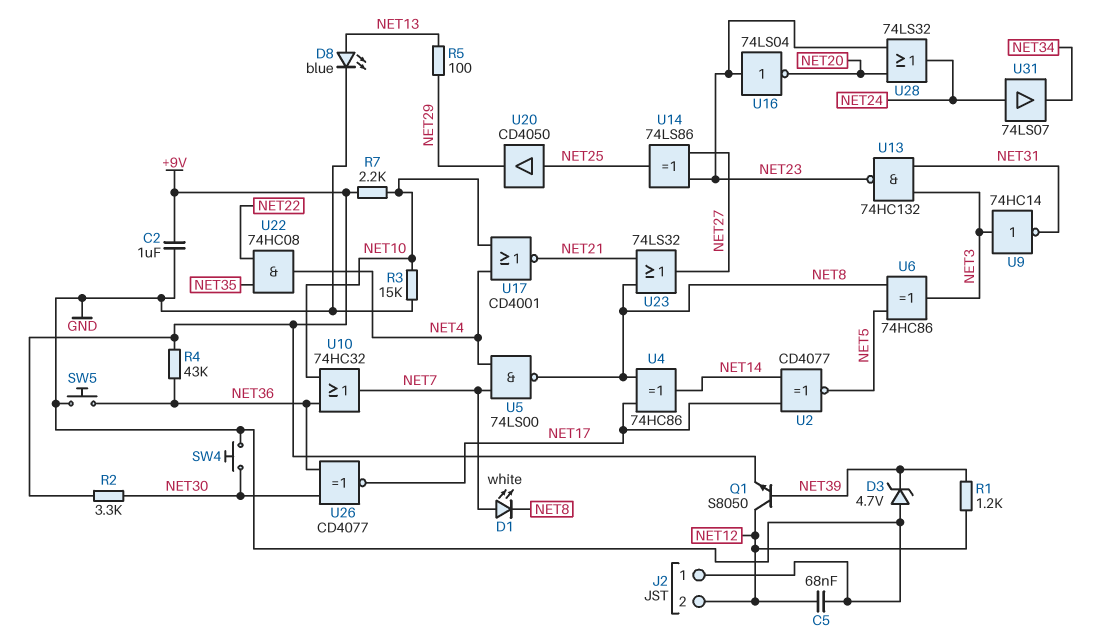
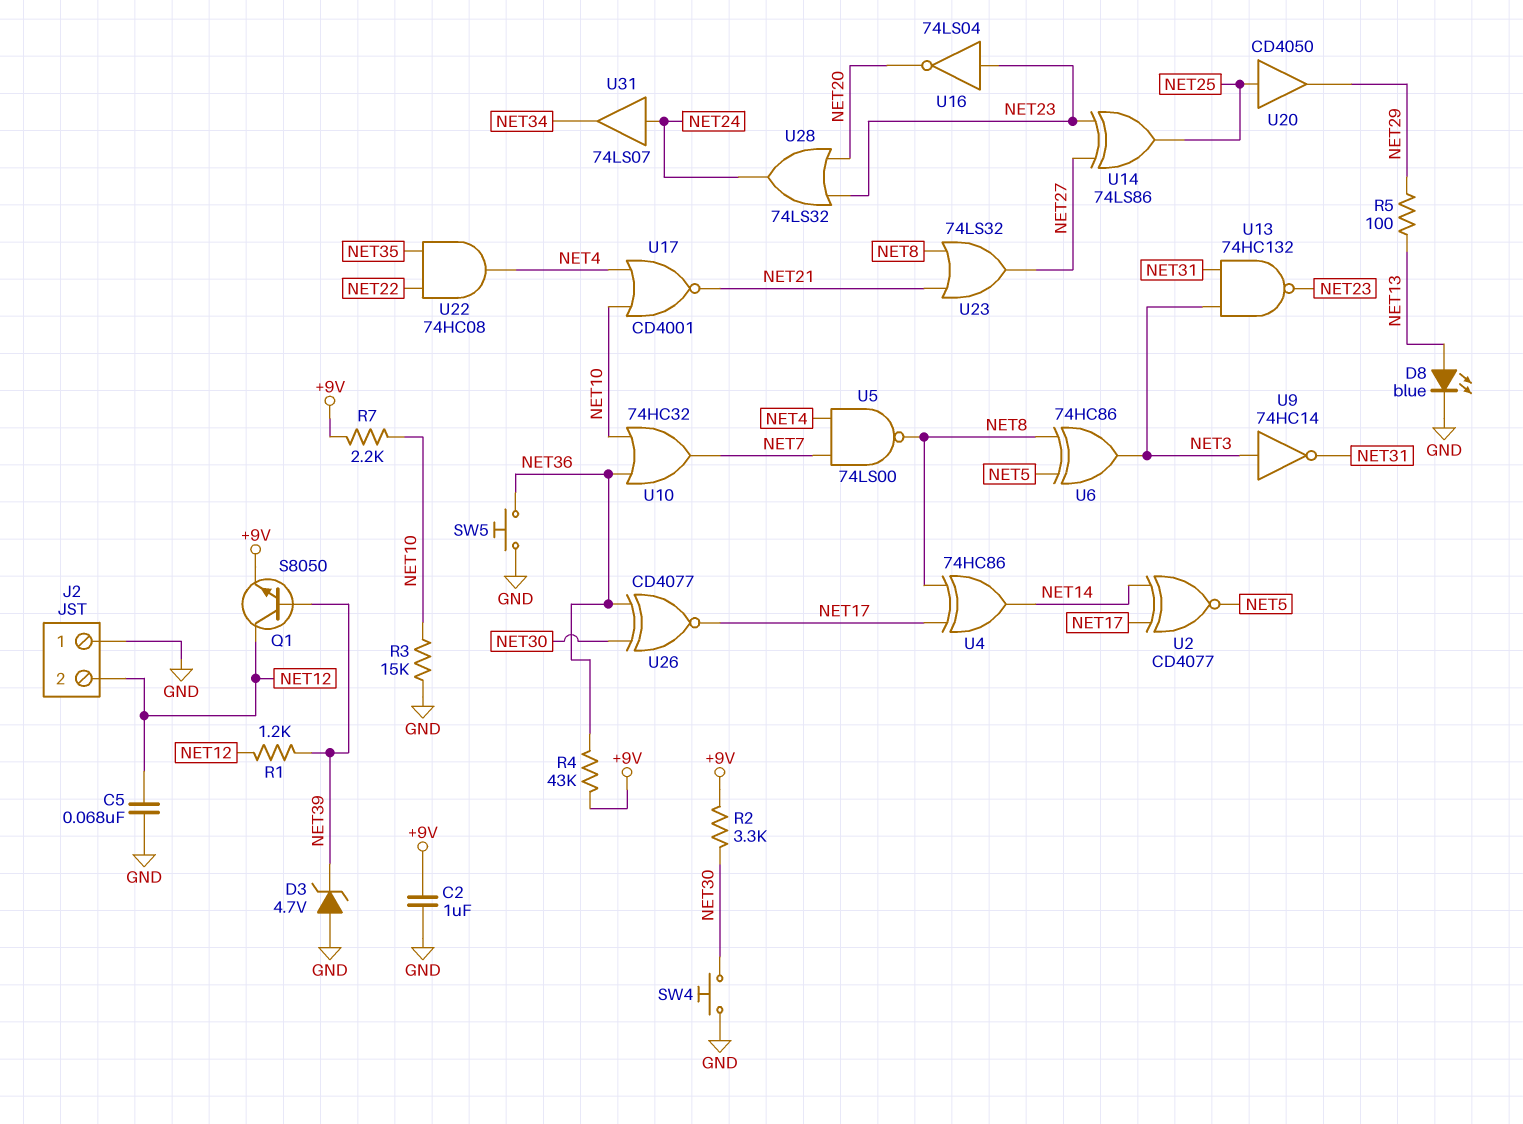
D1: LED white (A NET7, K NET8) -> none

